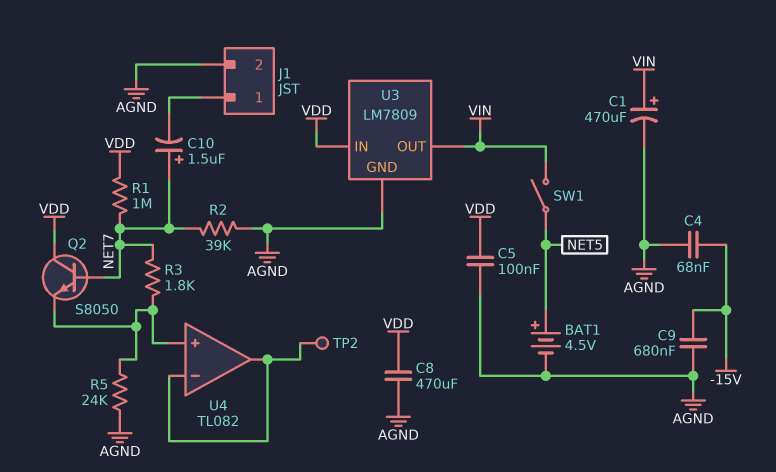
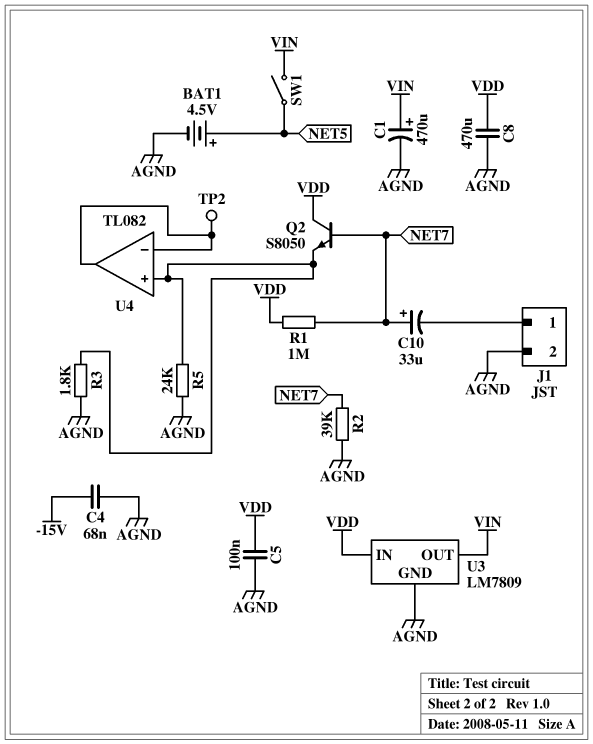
C9: 680nF (-15V, AGND) -> none
C10: 1.5uF (plus NET7, minus J1/1) -> 33uF (plus NET7, minus J1/1)
R3: 1.8k (NET7, U4/in+) -> 1.8k (AGND, U4/in+)

